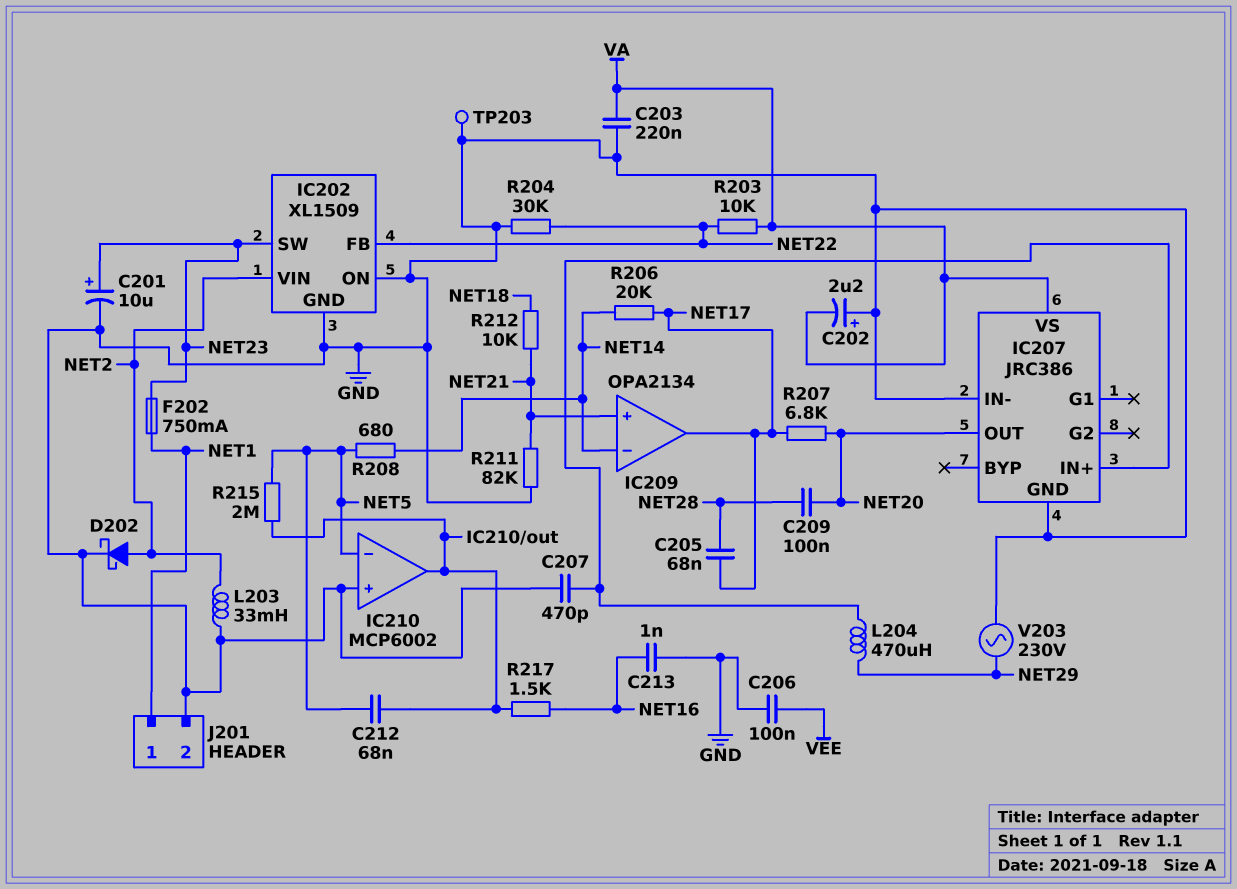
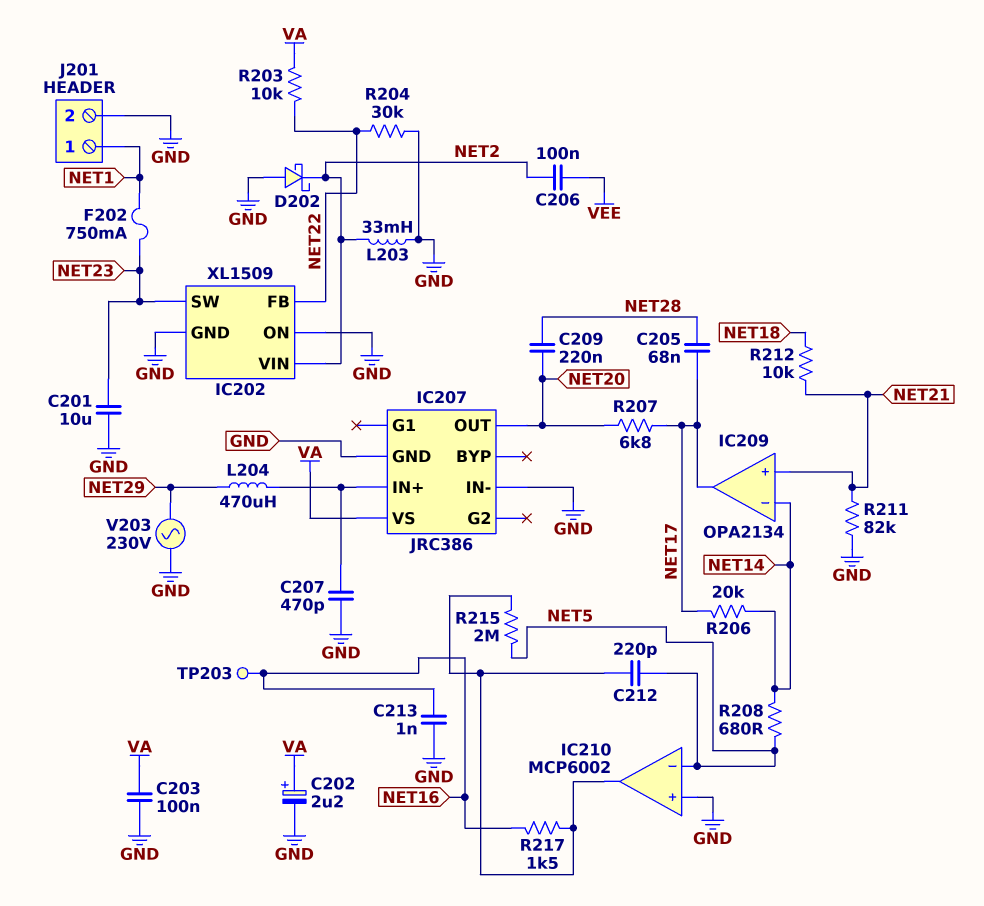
C201: 10uF (plus NET23, minus GND) -> 10uF (GND, NET23)
C202: 2.2uF (plus GND, minus VA) -> 2.2uF (plus VA, minus GND)
C203: 220nF (GND, VA) -> 100nF (GND, VA)
C206: 100nF (GND, VEE) -> 100nF (NET2, VEE)
C209: 100nF (NET20, NET28) -> 220nF (NET20, NET28)
C212: 68nF (IC210/out, NET5) -> 220pF (IC210/out, NET5)
D202: schottky (A NET2, K GND) -> schottky (A GND, K NET2)
TP203: test point (GND) -> test point (NET16)

